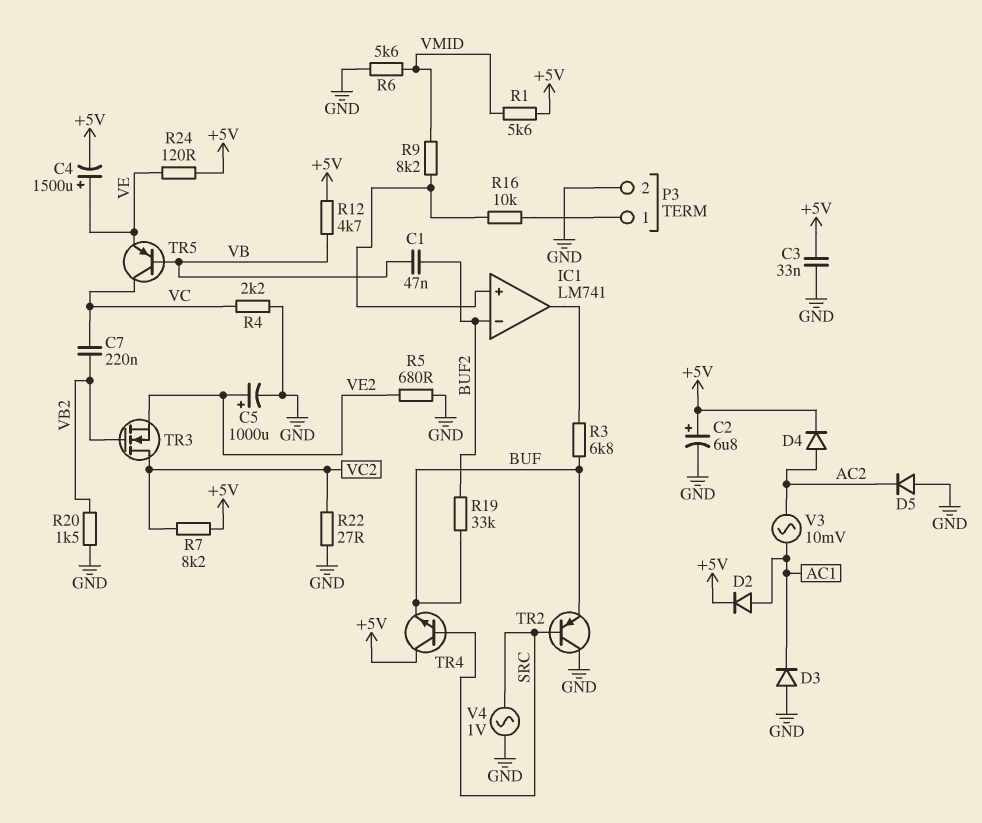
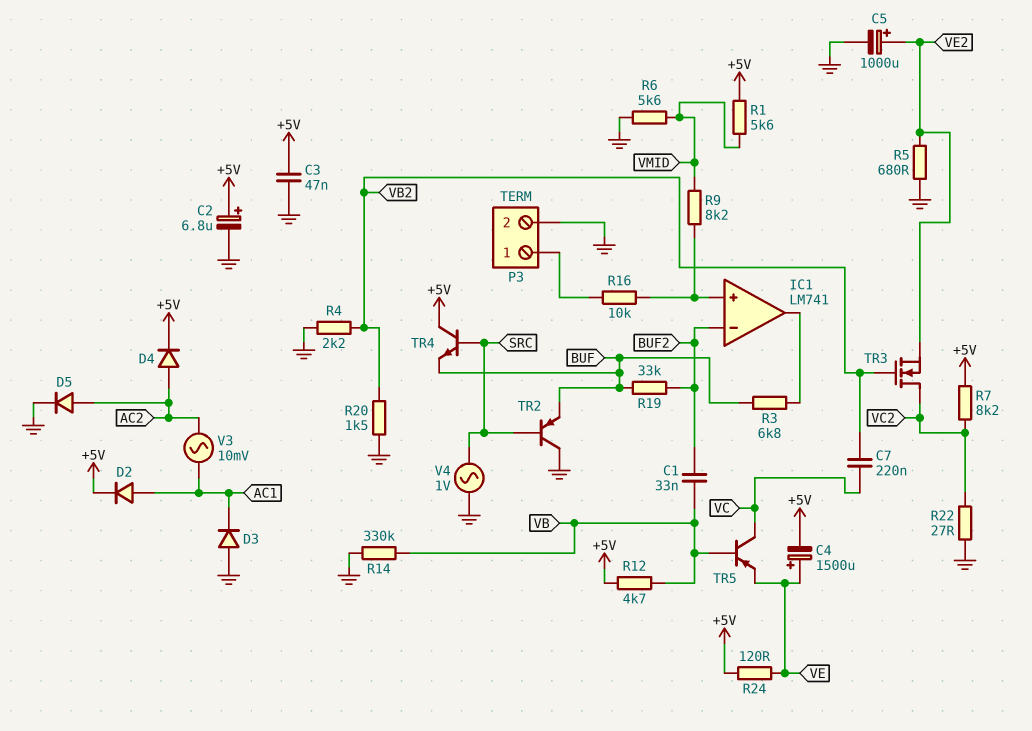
C1: 47nF (BUF2, VB) -> 33nF (BUF2, VB)
C3: 33nF (+5V, GND) -> 47nF (+5V, GND)
D5: diode (A GND, K AC2) -> diode (A AC2, K GND)
R4: 2.2k (GND, VC) -> 2.2k (GND, VB2)
R14: none -> 330k (GND, VB)

